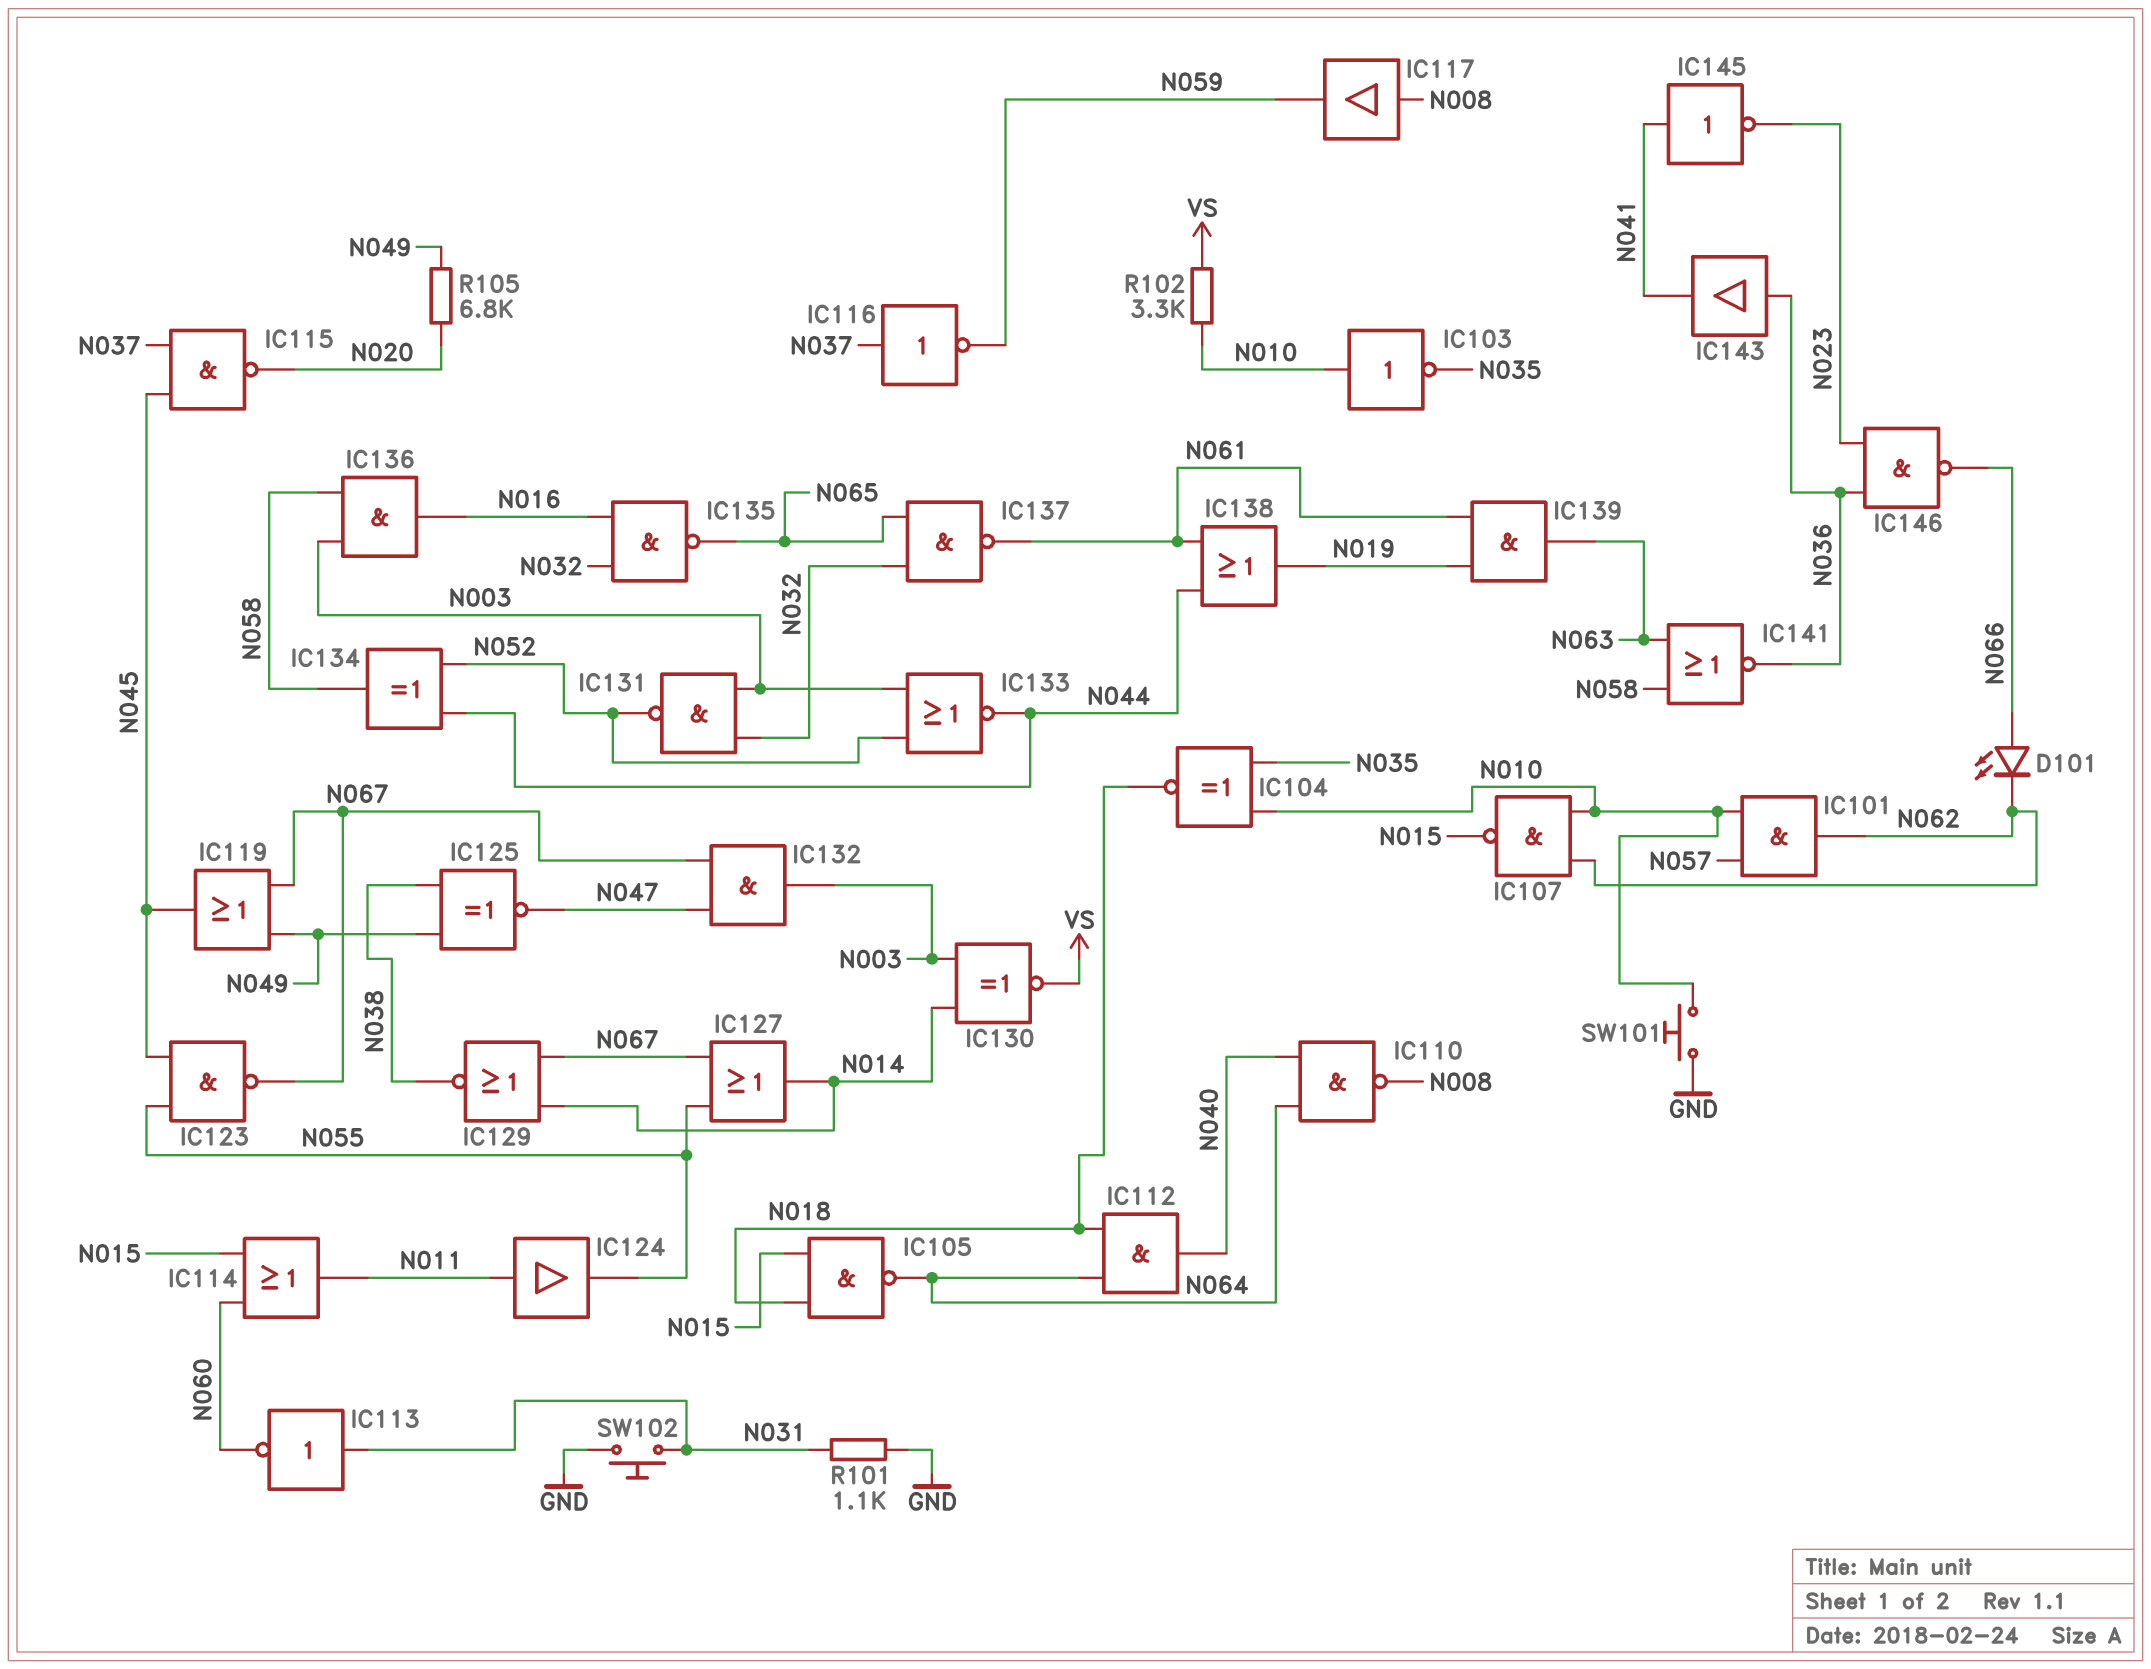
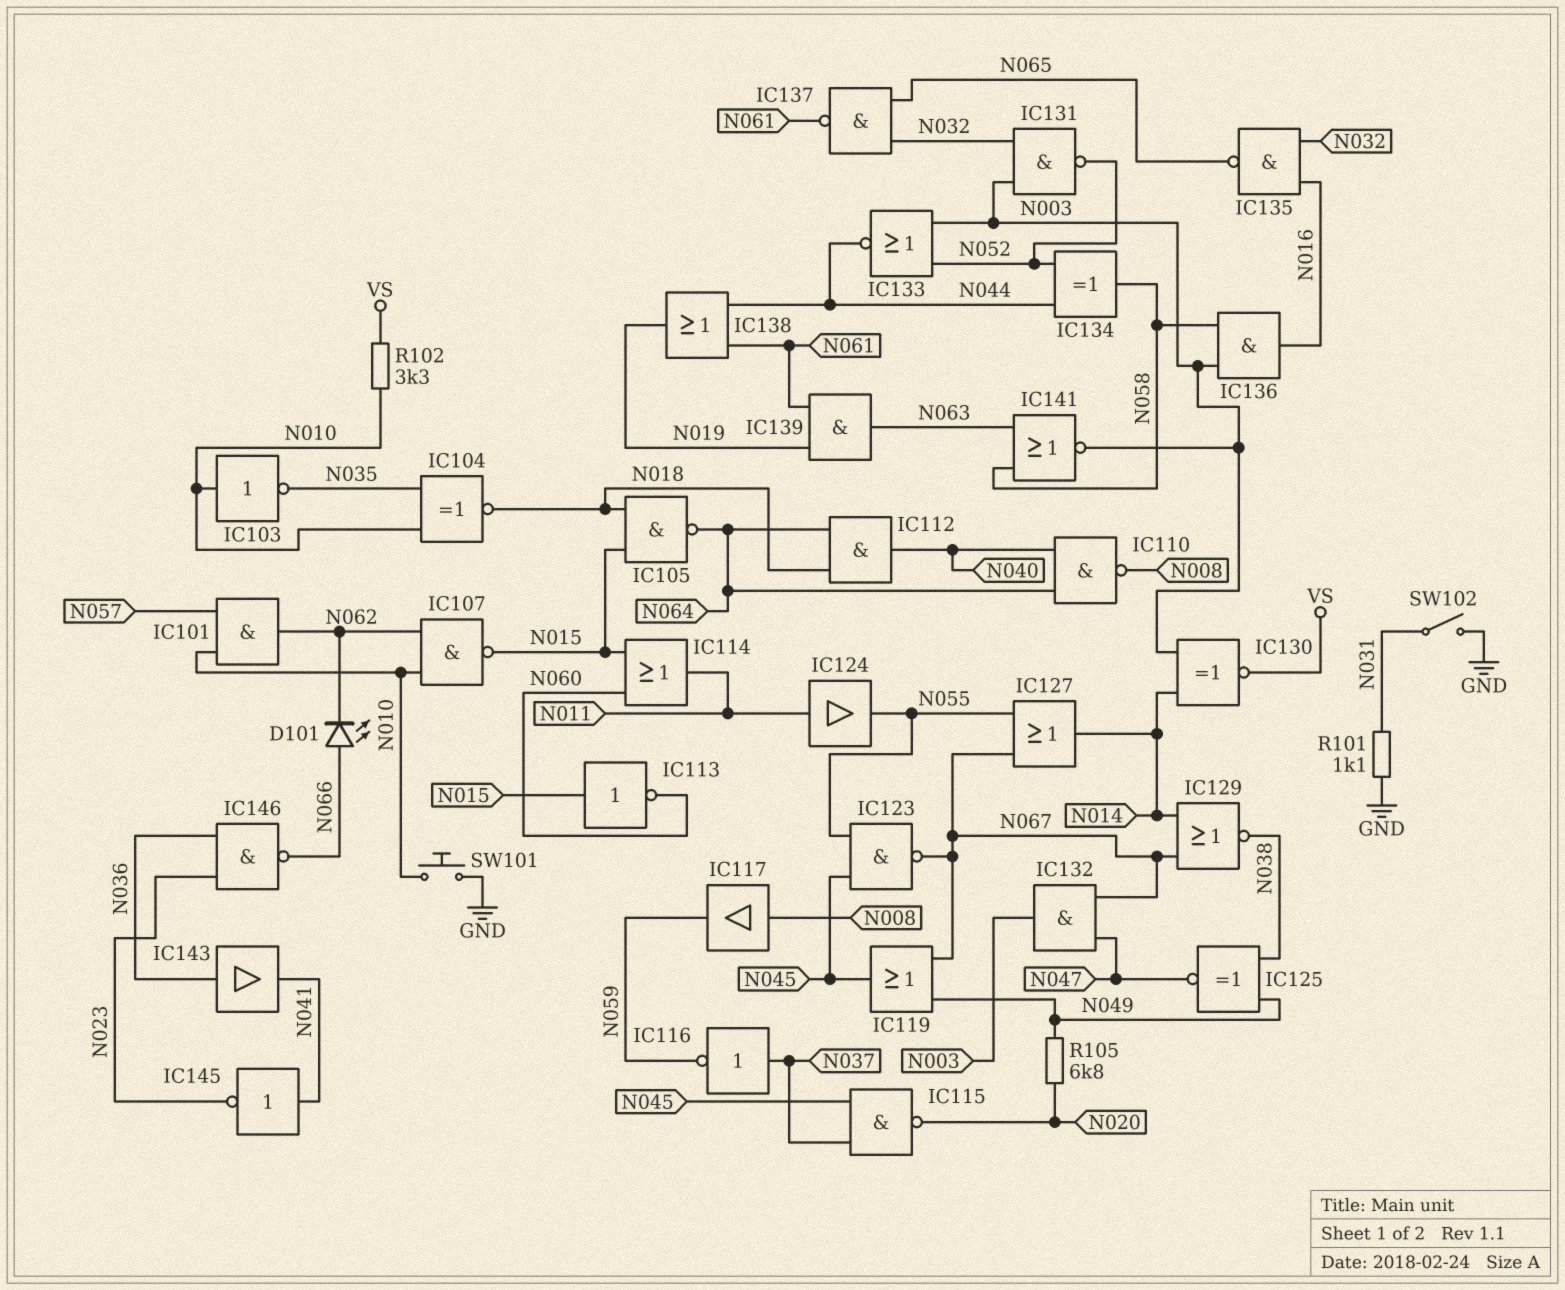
IC113: NOT (in N031, out N060) -> NOT (in N015, out N060)
IC141: NOR (in N058, in N063, out N036) -> NOR (in N058, in N063, out N003)
SW102: button (GND, N031) -> switch (GND, N031)

